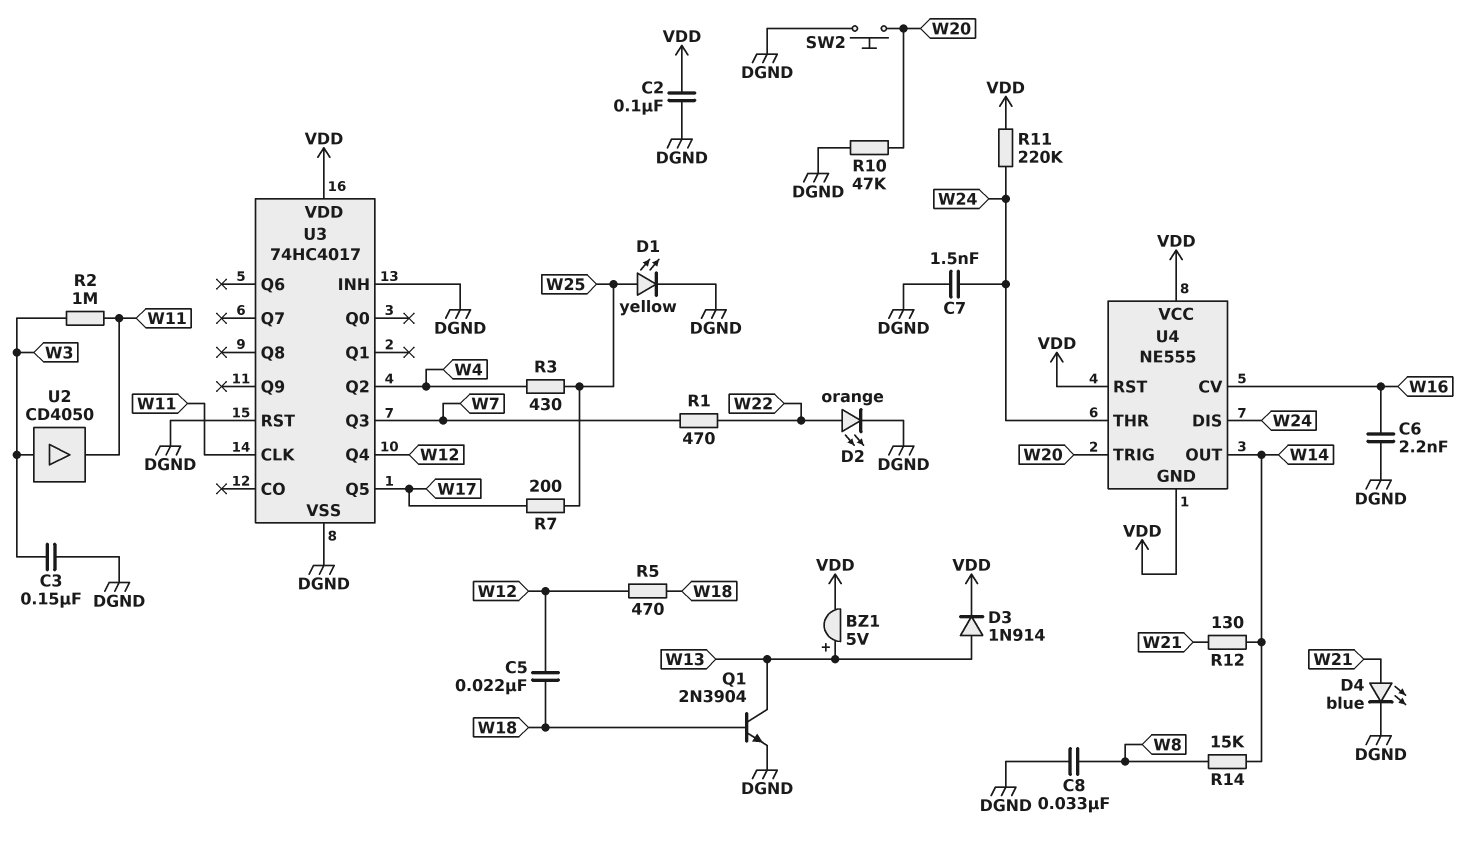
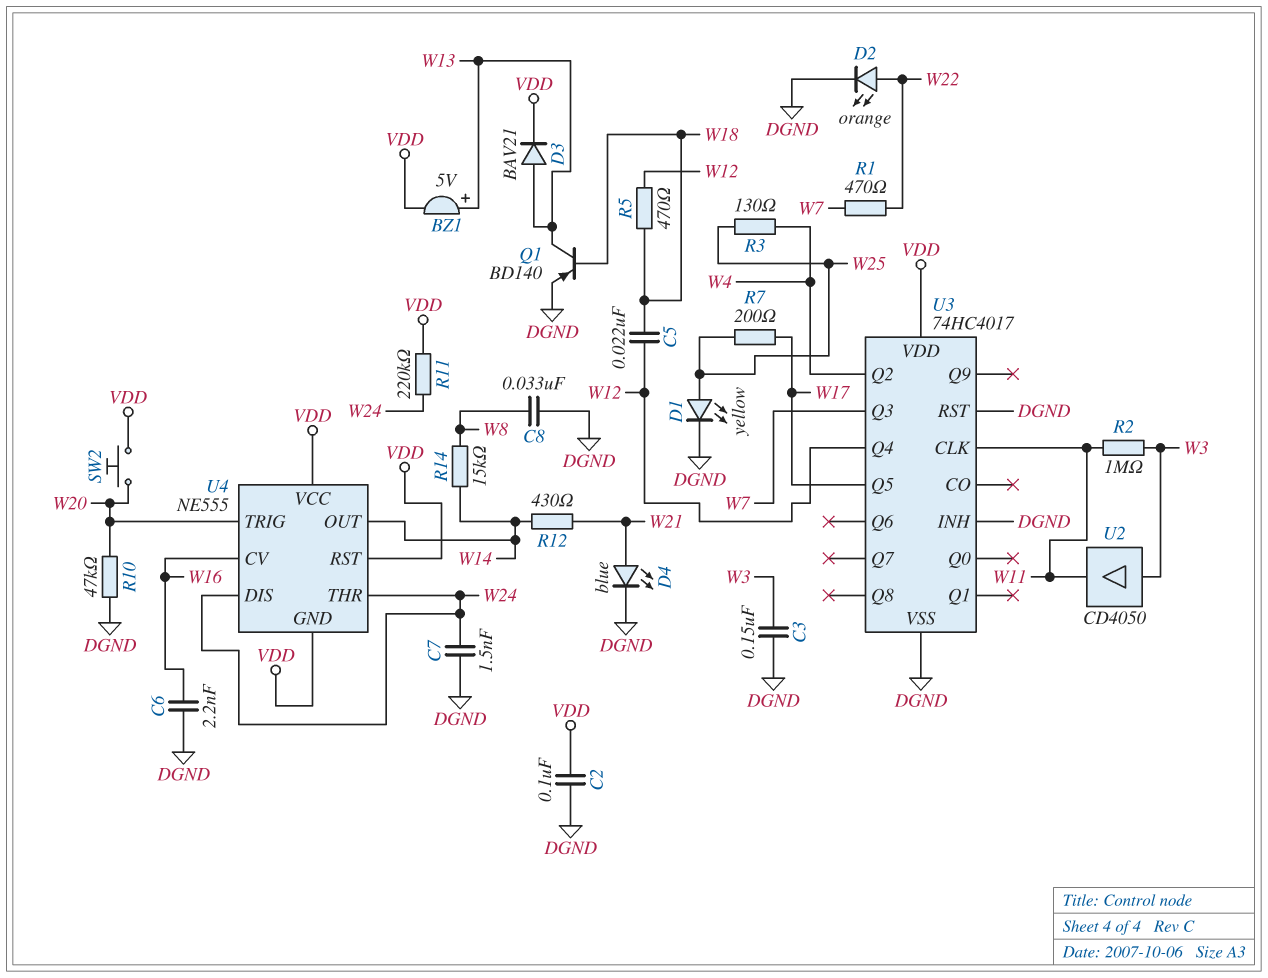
D3: diode 1N914 (A W13, K VDD) -> diode BAV21 (A W13, K VDD)
Q1: NPN 2N3904 (B W18, C W13, E DGND) -> PNP BD140 (B W18, C W13, E DGND)
R3: 430 (W4, W25) -> 130 (W4, W25)
R12: 130 (W14, W21) -> 430 (W14, W21)
SW2: button (DGND, W20) -> button (VDD, W20)

